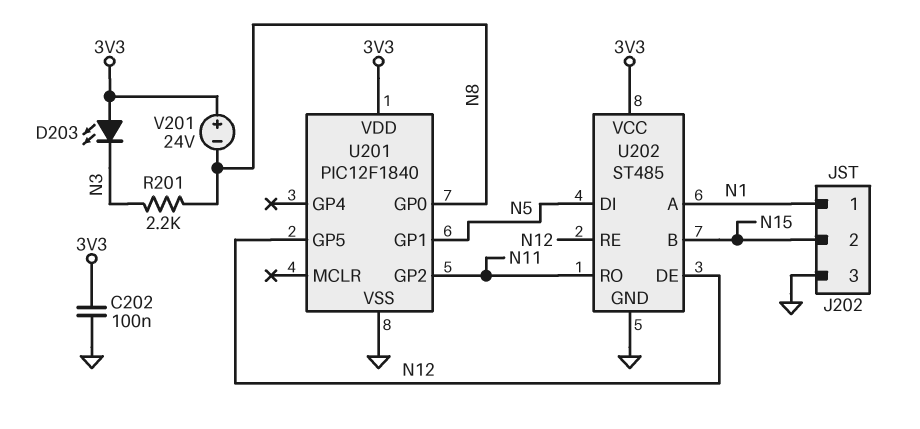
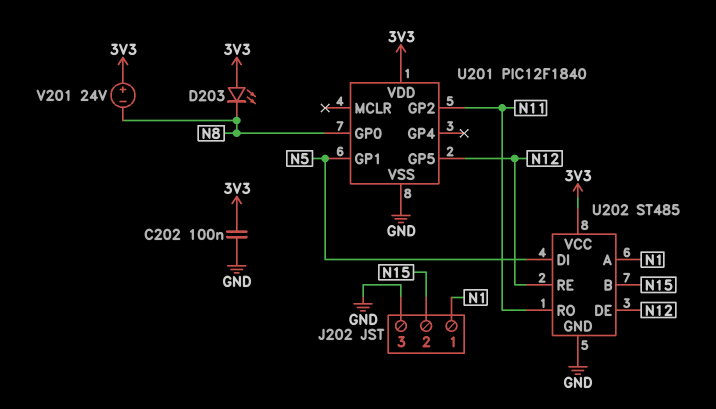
D203: LED (A 3V3, K N3) -> LED (A 3V3, K N8)
R201: 2.2k (N3, N8) -> none

